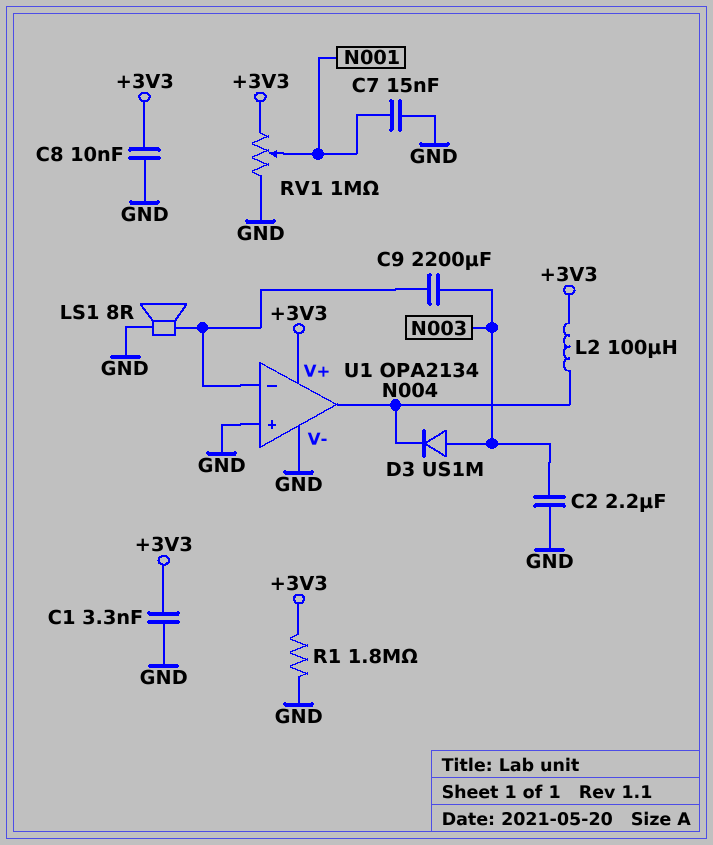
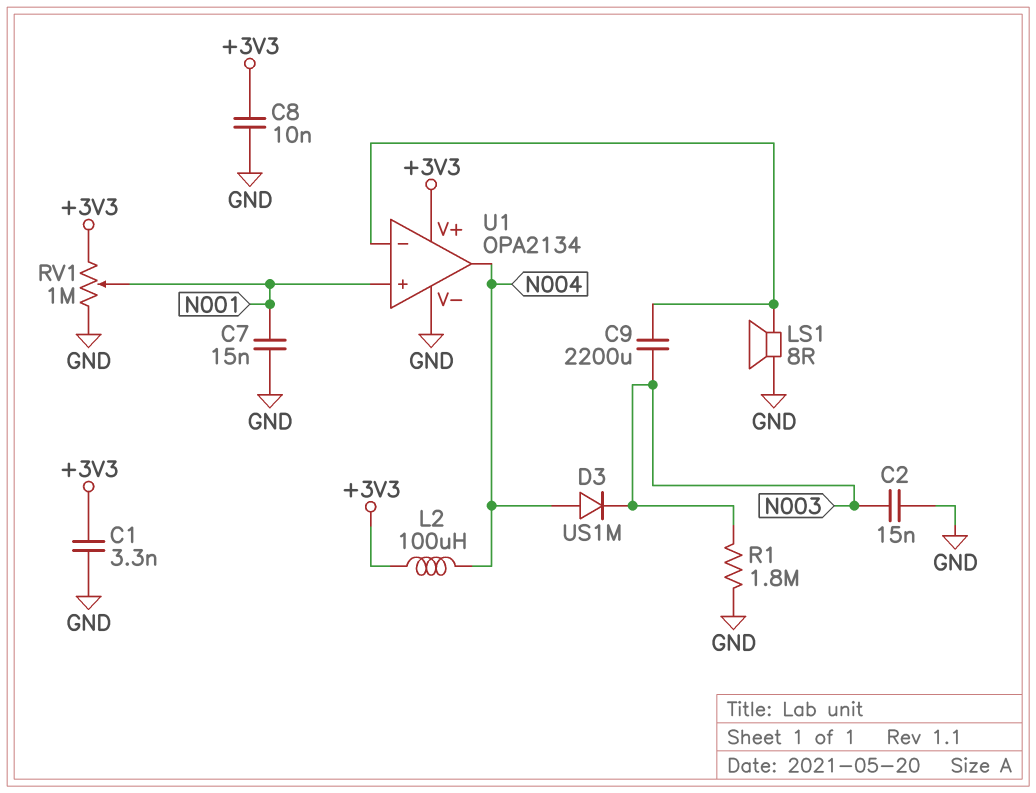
C2: 2.2uF (GND, N003) -> 15nF (GND, N003)
D3: diode US1M (A N003, K N004) -> diode US1M (A N004, K N003)
R1: 1.8M (+3V3, GND) -> 1.8M (GND, N003)
U1 pin in+: GND -> N001

